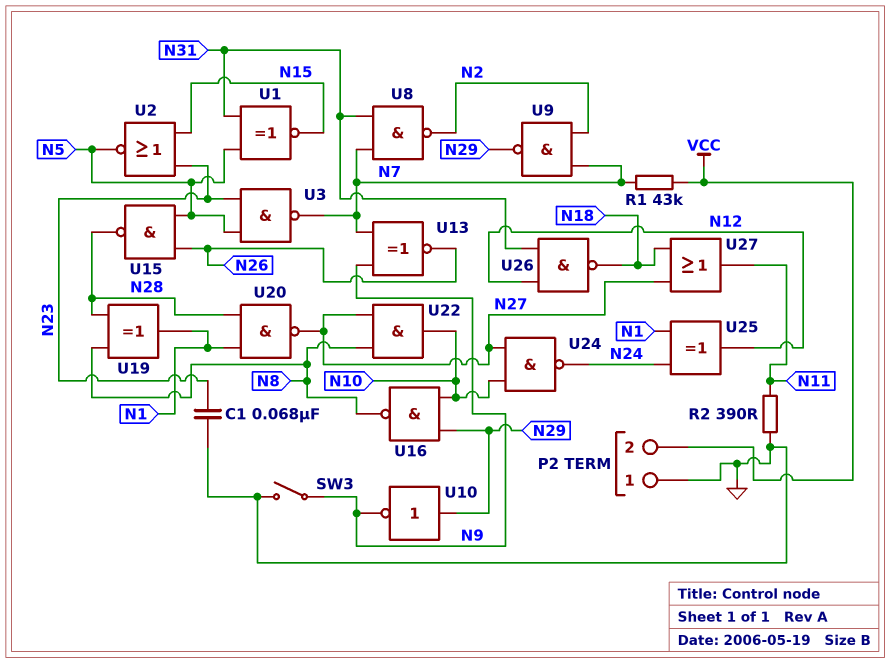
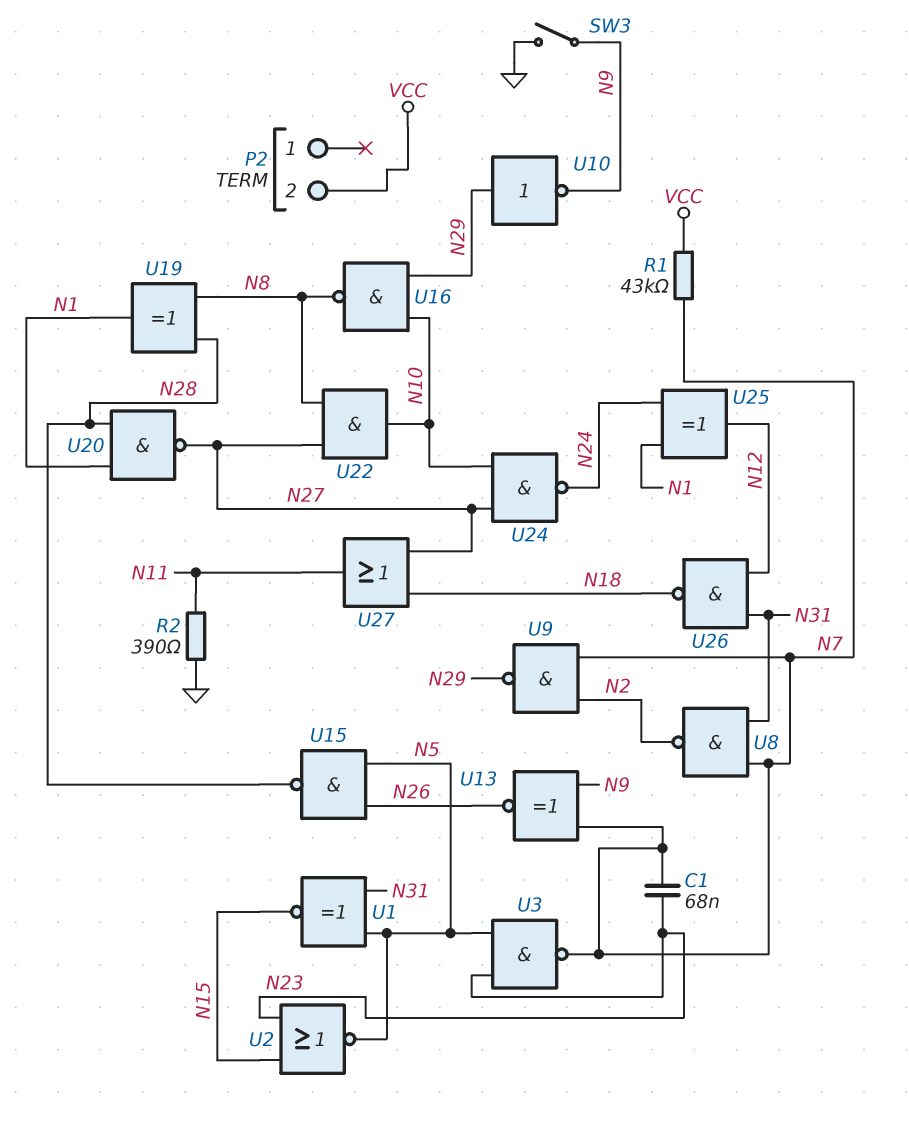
C1: 68nF (GND, N23) -> 68nF (N7, N23)
P2 pin 1: GND -> none

